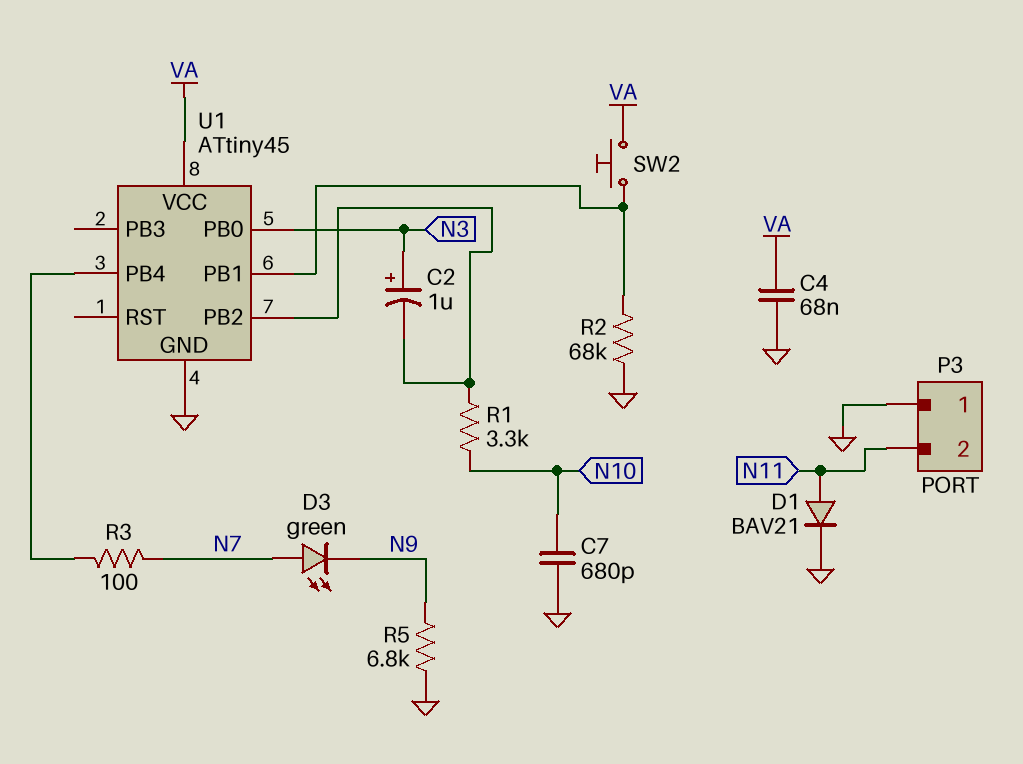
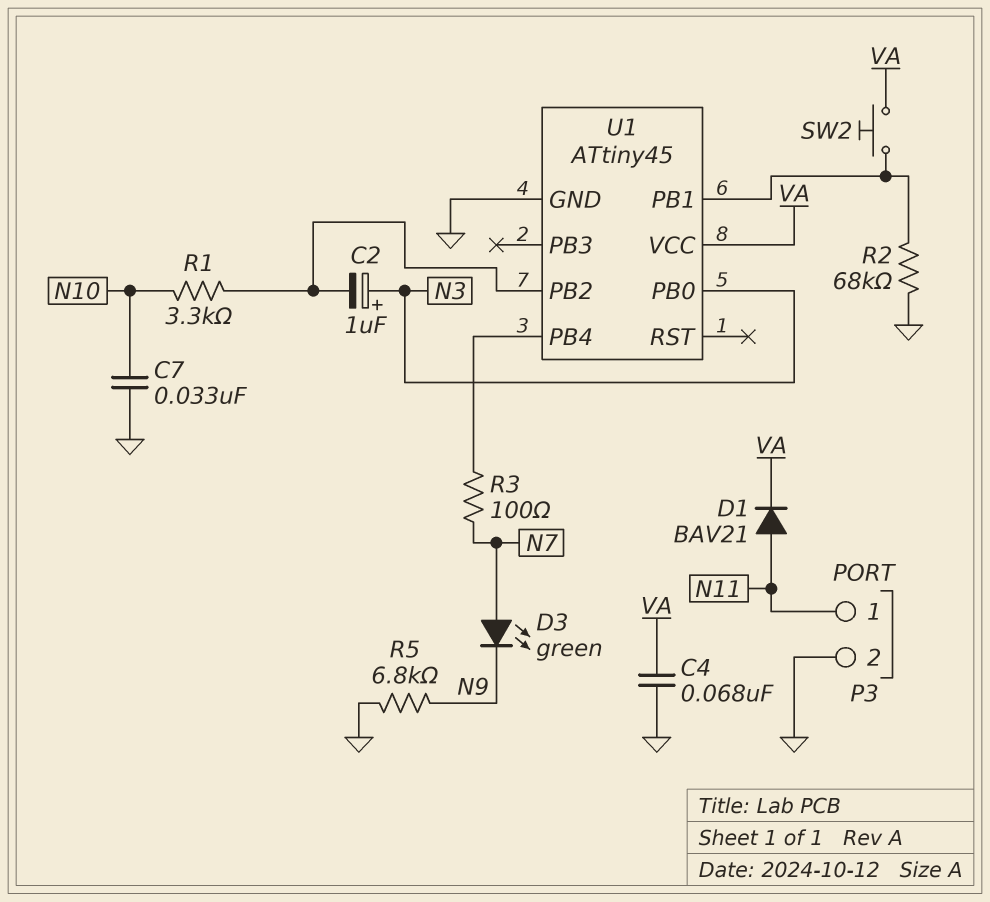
C7: 680pF (GND, N10) -> 33nF (GND, N10)
D1: diode BAV21 (A N11, K GND) -> diode BAV21 (A N11, K VA)
P3 pin 1: GND -> N11
P3 pin 2: N11 -> GND

